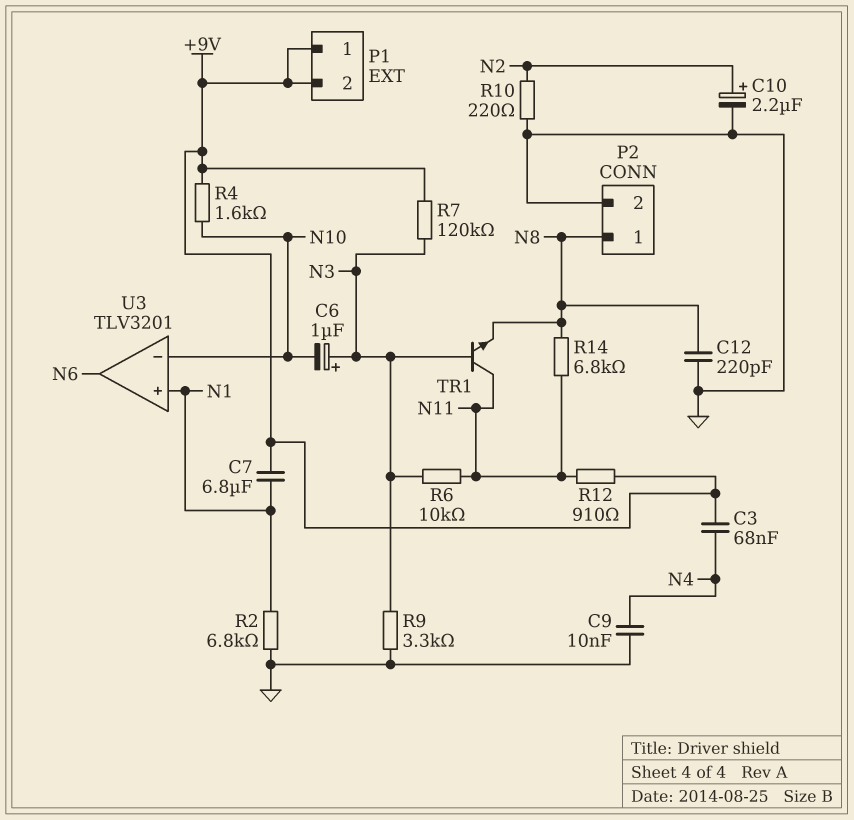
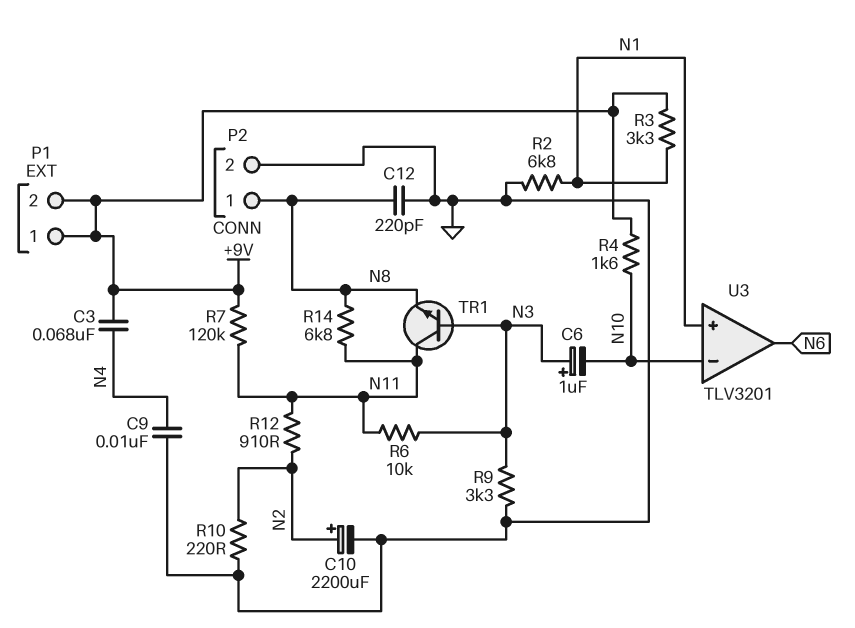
C7: 6.8uF (+9V, N1) -> none
C10: 2.2uF (plus N2, minus GND) -> 2200uF (plus N2, minus GND)
R3: none -> 3.3k (+9V, N1)
R7: 120k (+9V, N3) -> 120k (+9V, N11)
R12: 910 (+9V, N11) -> 910 (N2, N11)

